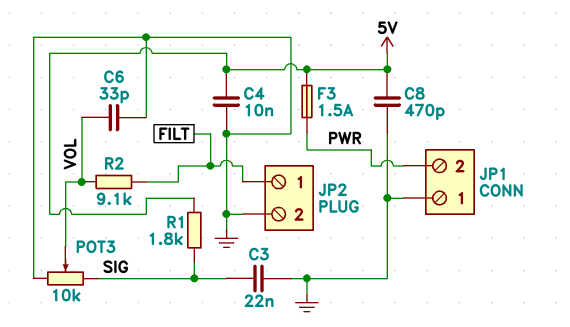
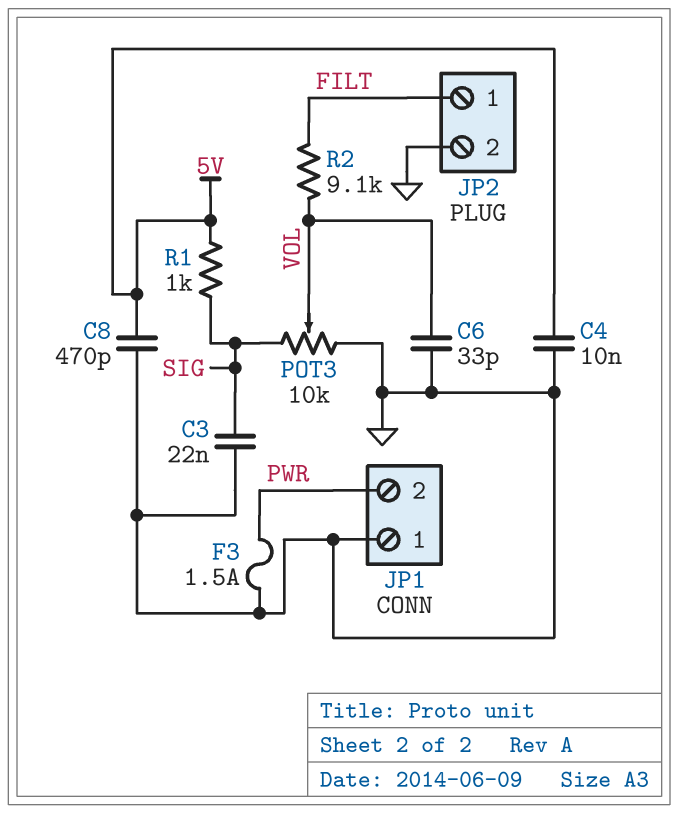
F3: 1.5A (5V, PWR) -> 1.5A (GND, PWR)
R1: 1.8k (5V, SIG) -> 1k (5V, SIG)

